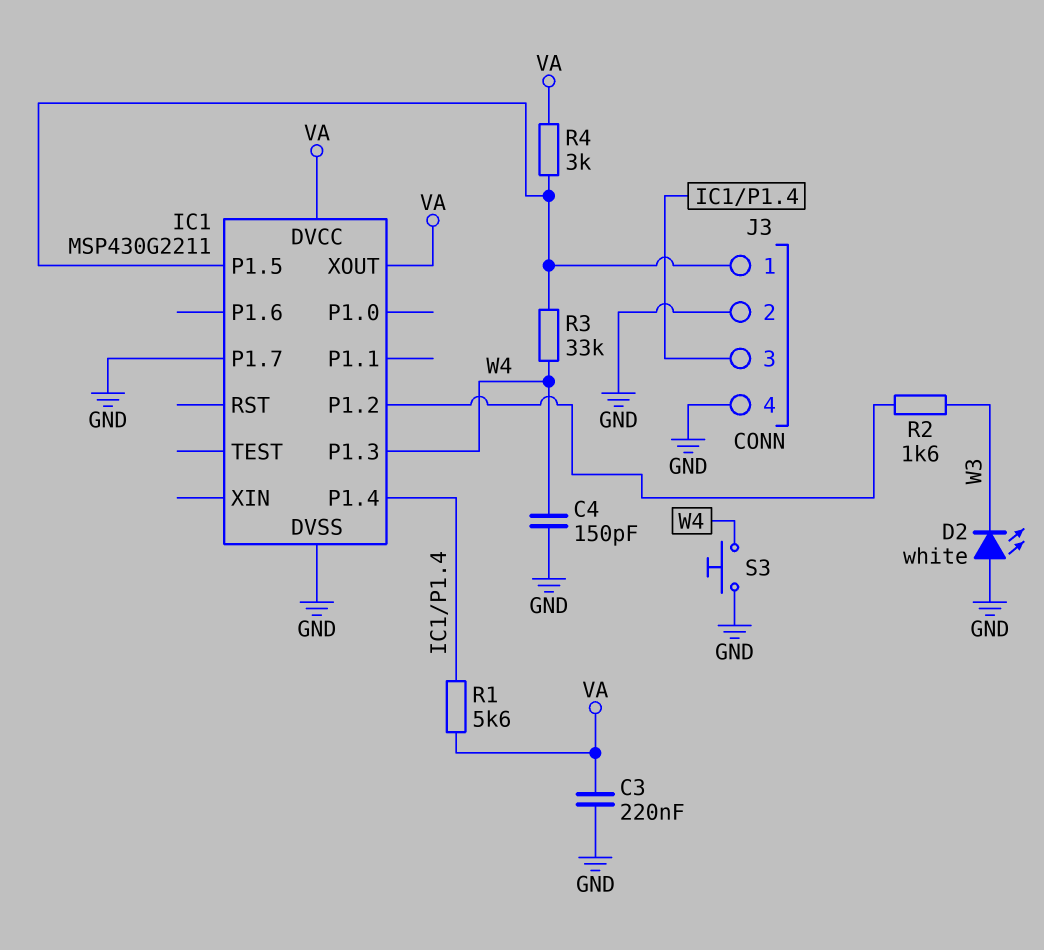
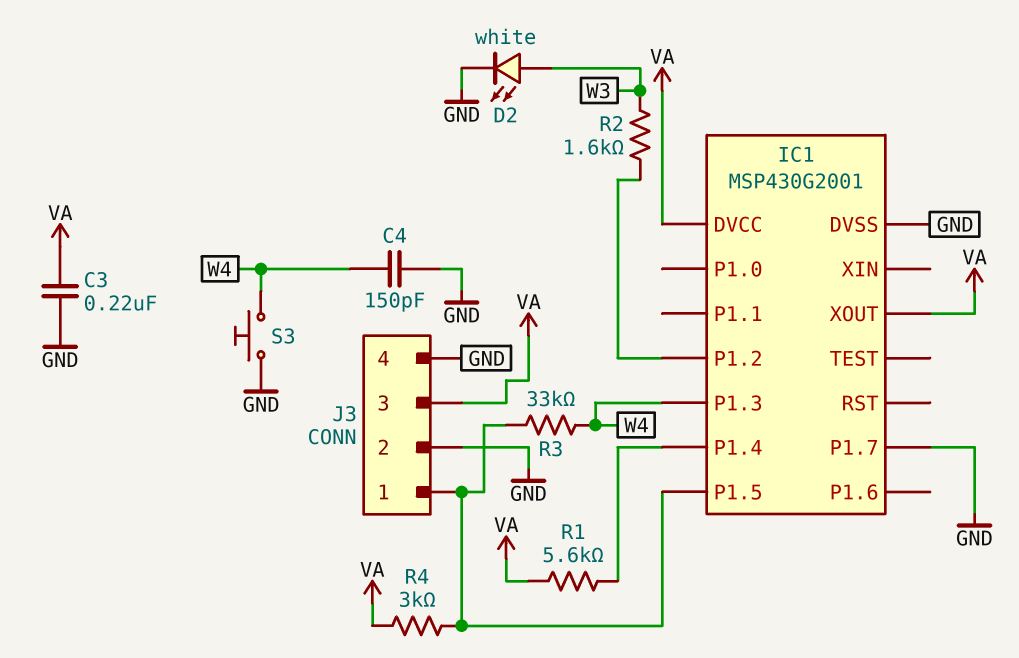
D2: LED white (A GND, K W3) -> LED white (A W3, K GND)
IC1: MSP430G2211 -> MSP430G2001
J3 pin 3: IC1/P1.4 -> VA

